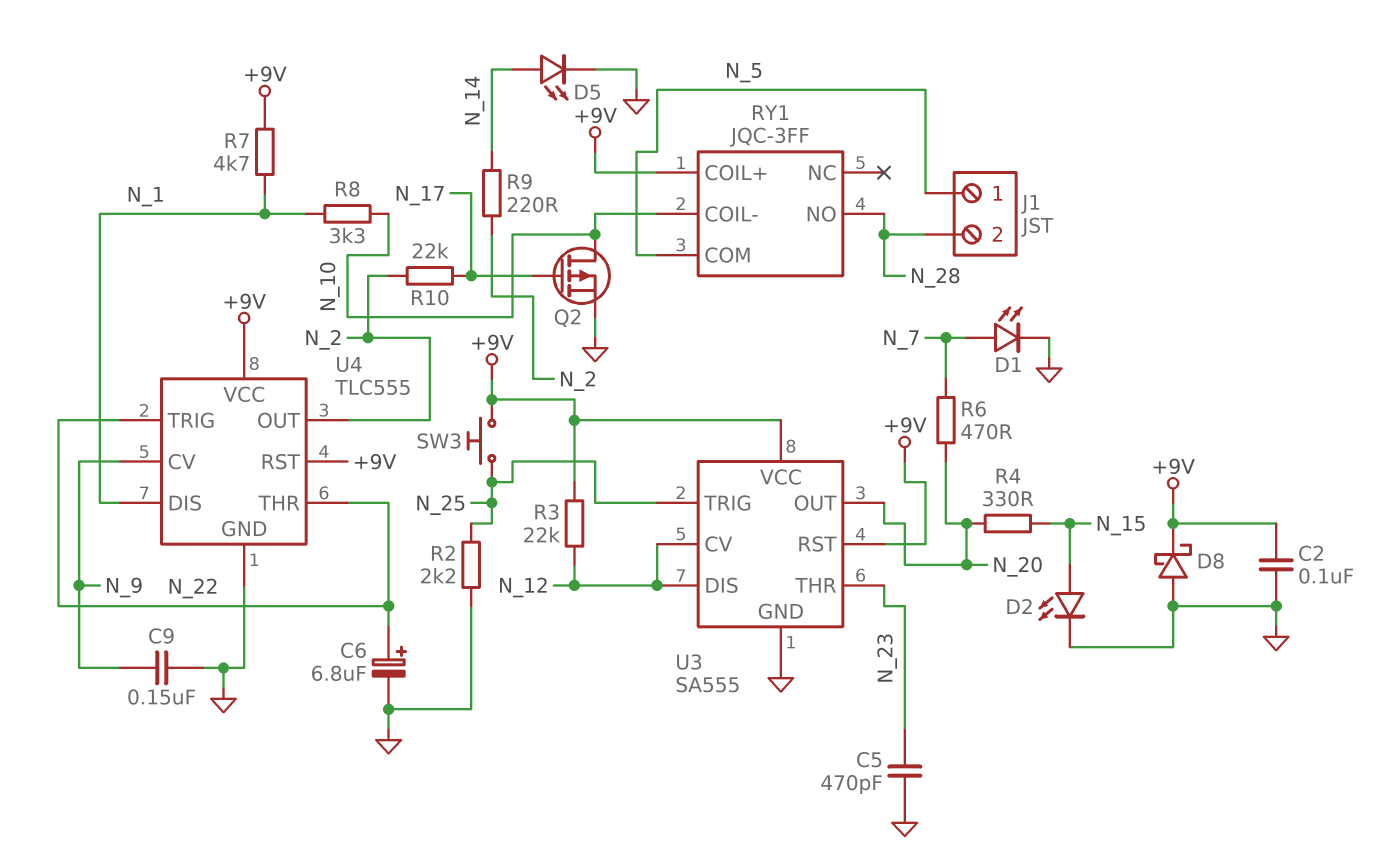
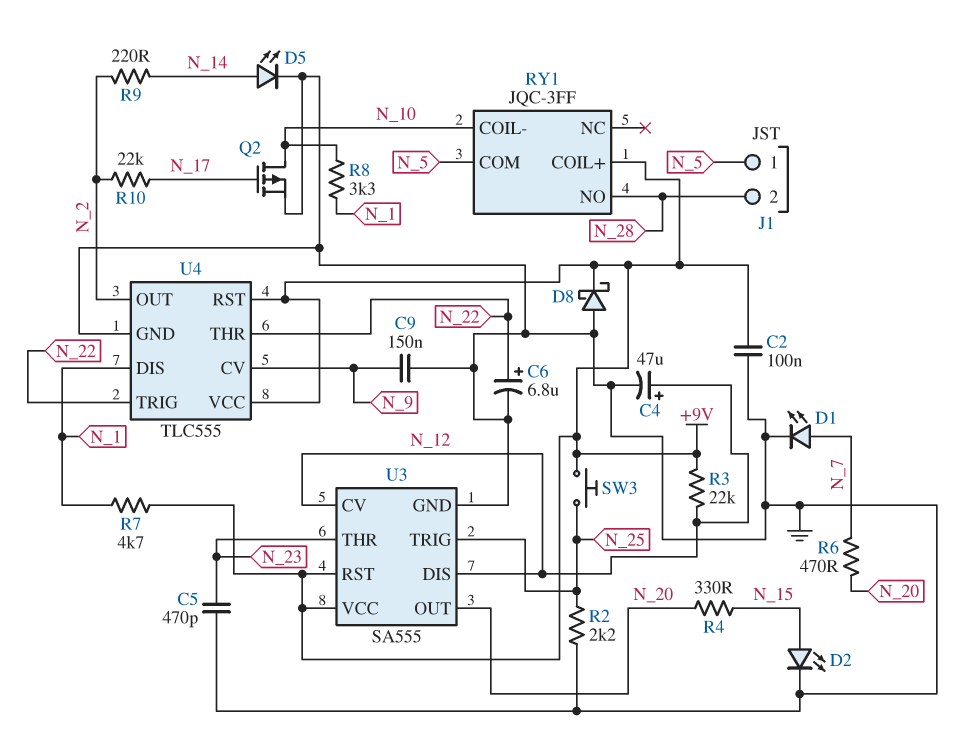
C4: none -> 47uF (plus N_12, minus GND)

